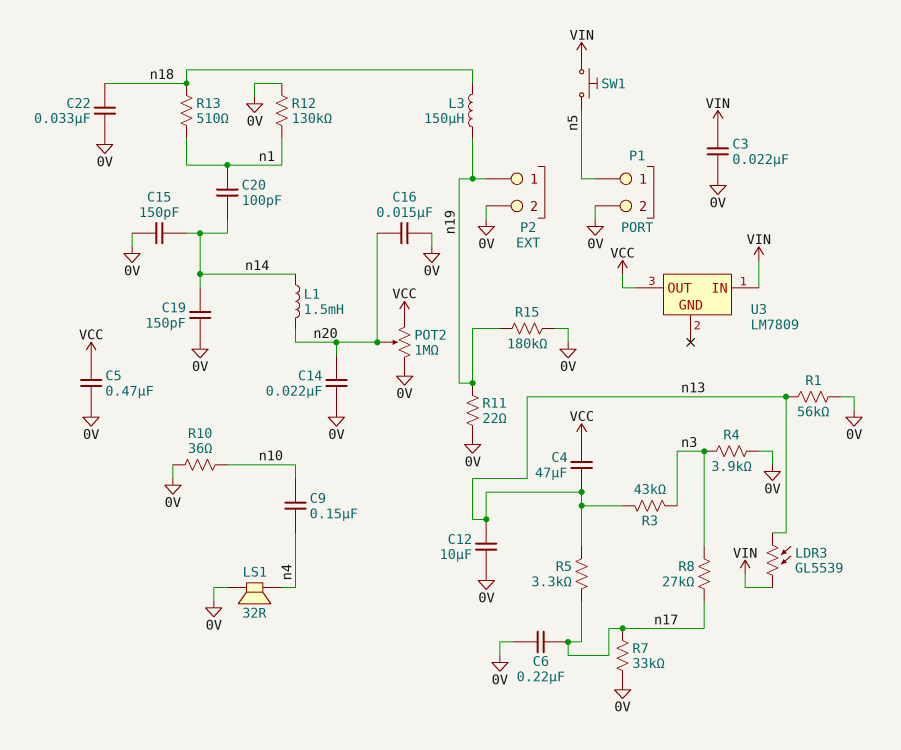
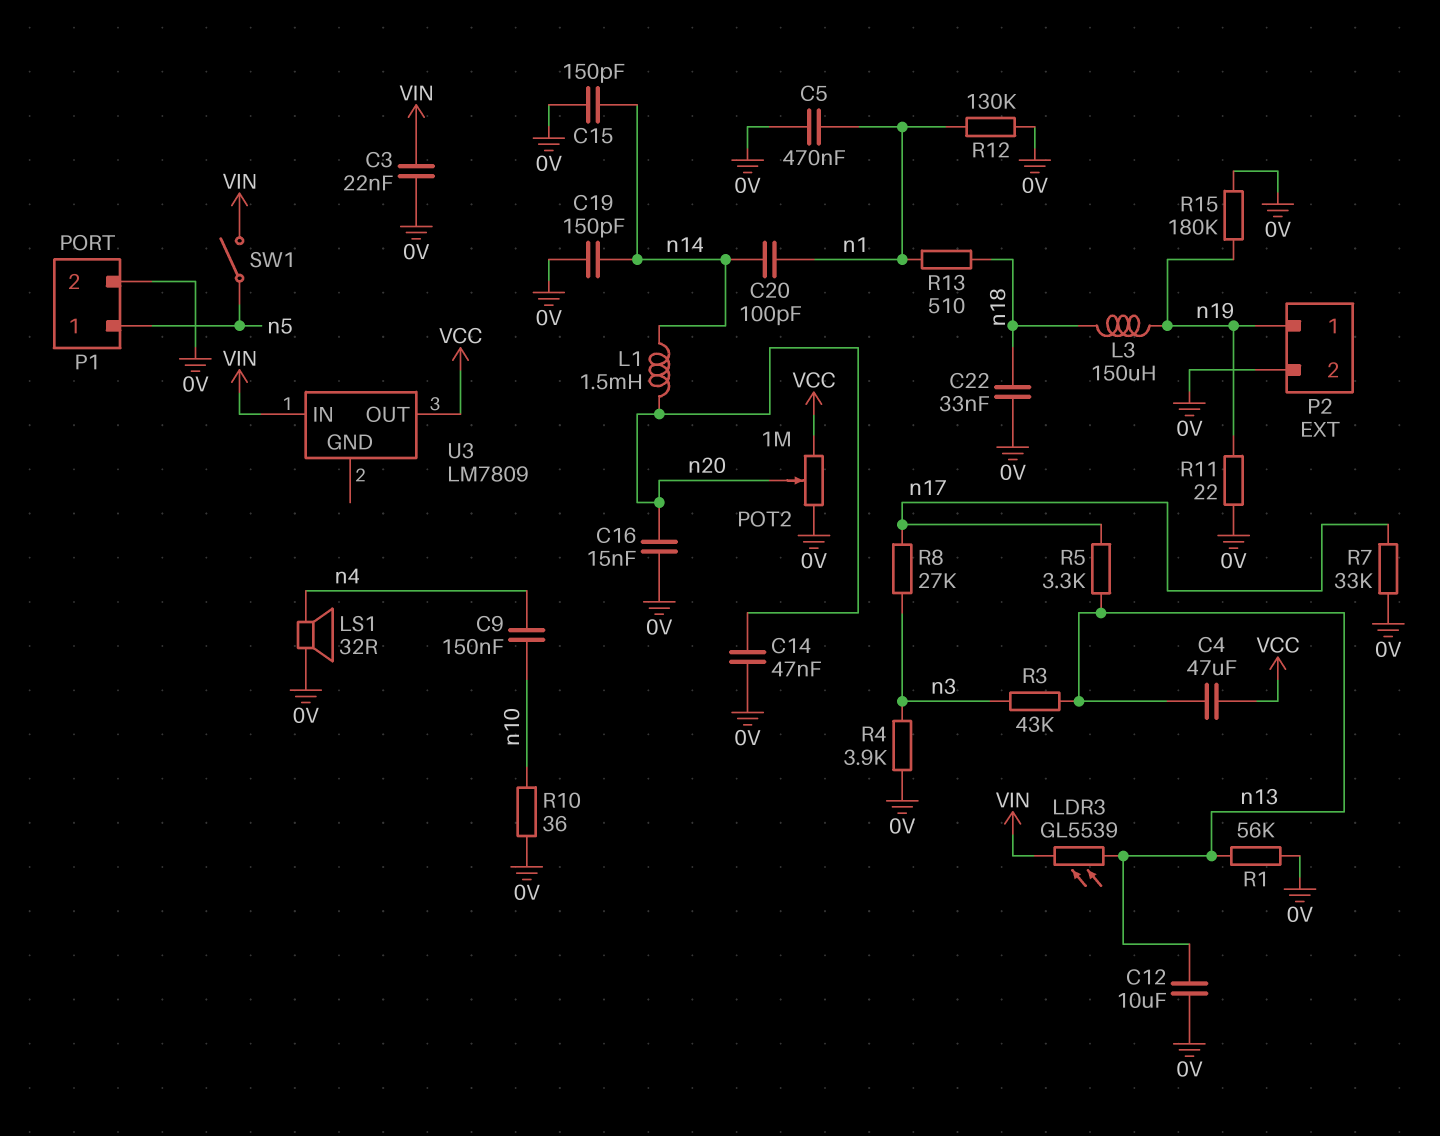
C5: 470nF (0V, VCC) -> 470nF (0V, n1)
C6: 220nF (0V, n17) -> none
C14: 22nF (0V, n20) -> 47nF (0V, n20)
SW1: button (VIN, n5) -> switch (VIN, n5)

